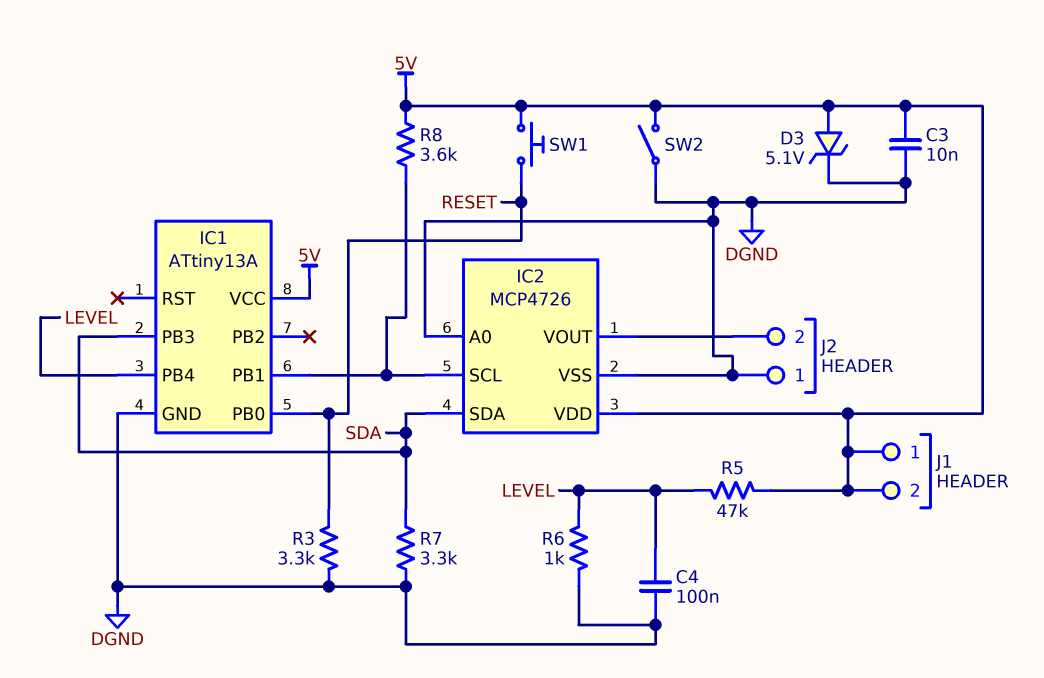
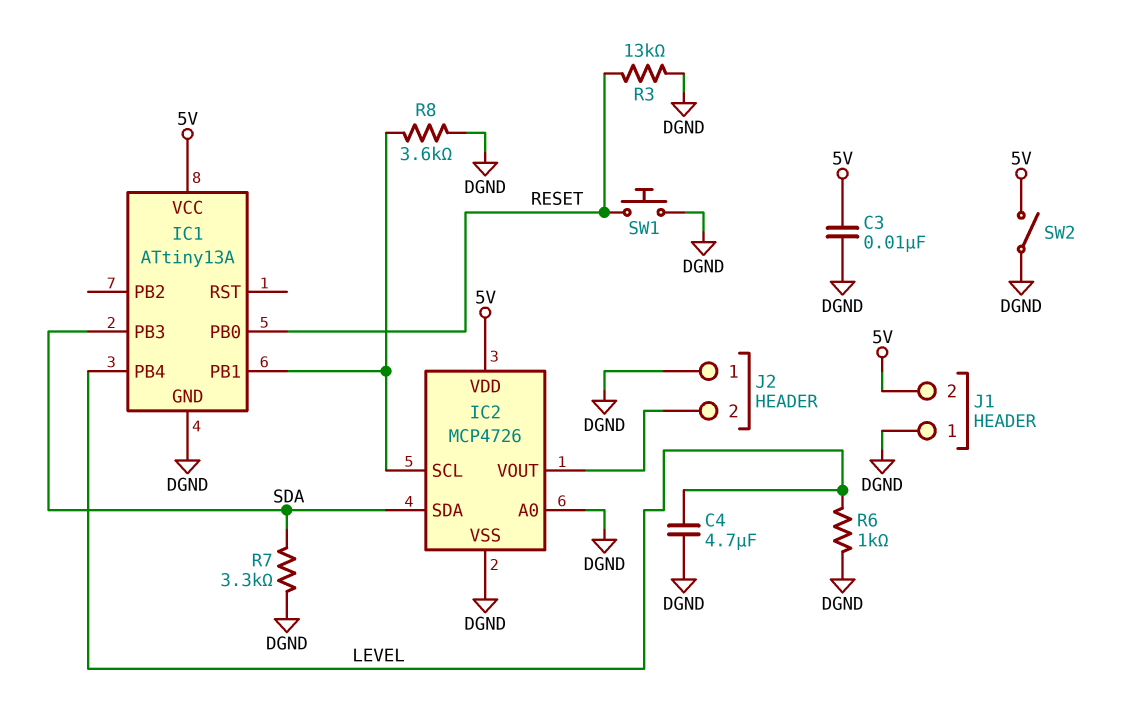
C4: 100nF (DGND, LEVEL) -> 4.7uF (DGND, LEVEL)
D3: zener 5.1V (A 5V, K DGND) -> none
J1 pin 1: 5V -> DGND
R3: 3.3k (DGND, RESET) -> 13k (DGND, RESET)
R5: 47k (5V, LEVEL) -> none
R8: 3.6k (5V, IC1/PB1) -> 3.6k (DGND, IC1/PB1)
SW1: button (5V, RESET) -> button (DGND, RESET)

